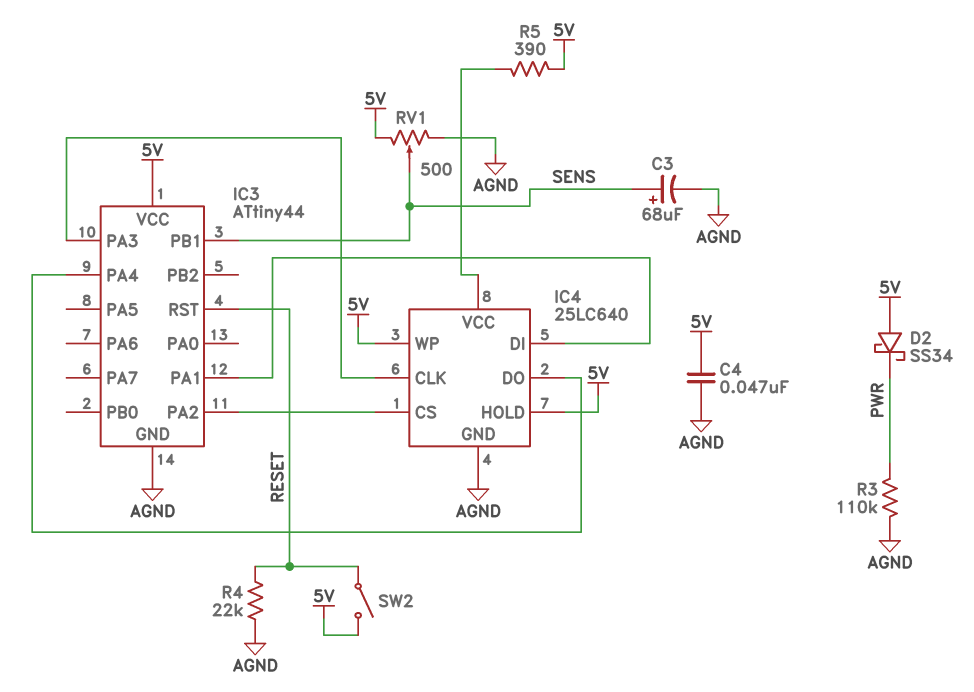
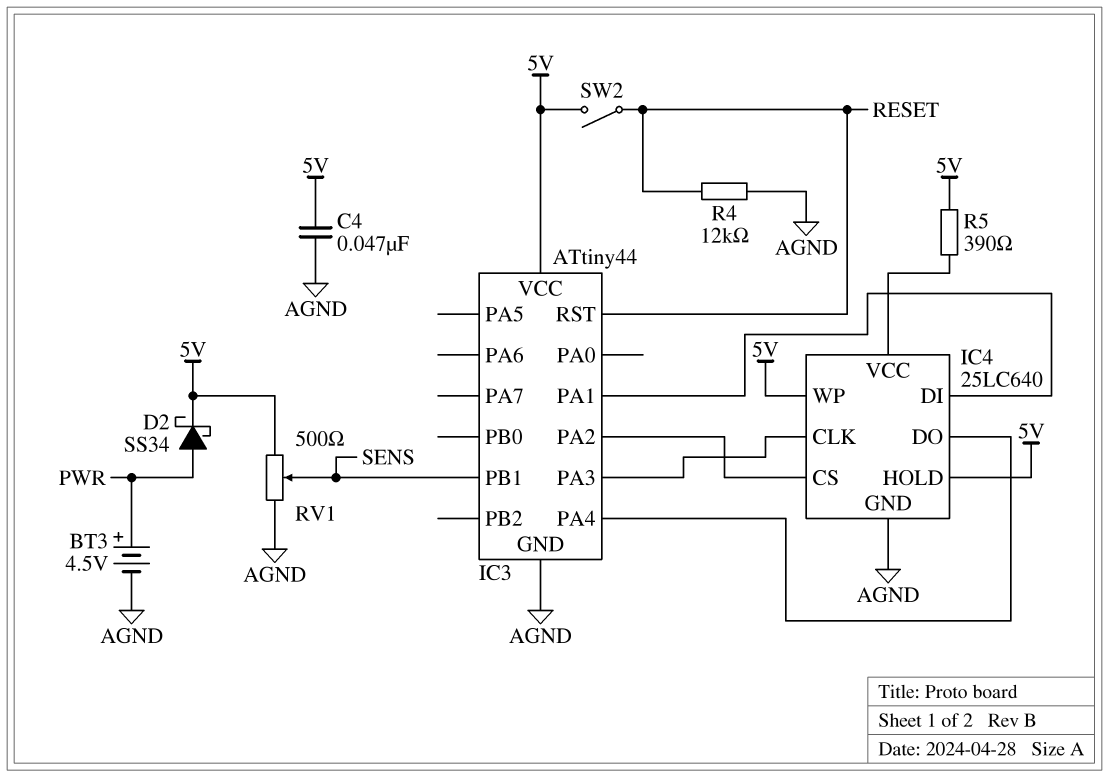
BT3: none -> 4.5V (plus PWR, minus AGND)
C3: 68uF (plus SENS, minus AGND) -> none
D2: schottky SS34 (A 5V, K PWR) -> schottky SS34 (A PWR, K 5V)
R3: 110k (AGND, PWR) -> none
R4: 22k (AGND, RESET) -> 12k (AGND, RESET)

